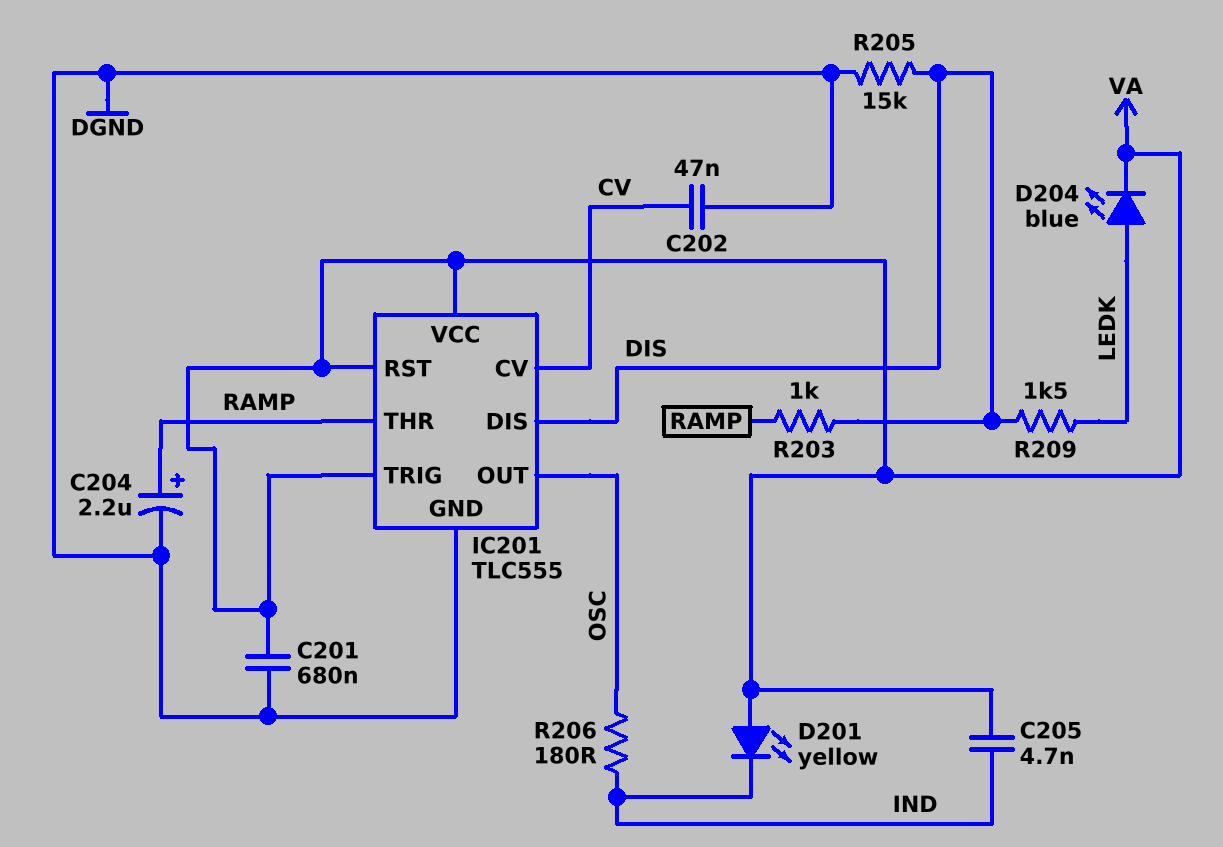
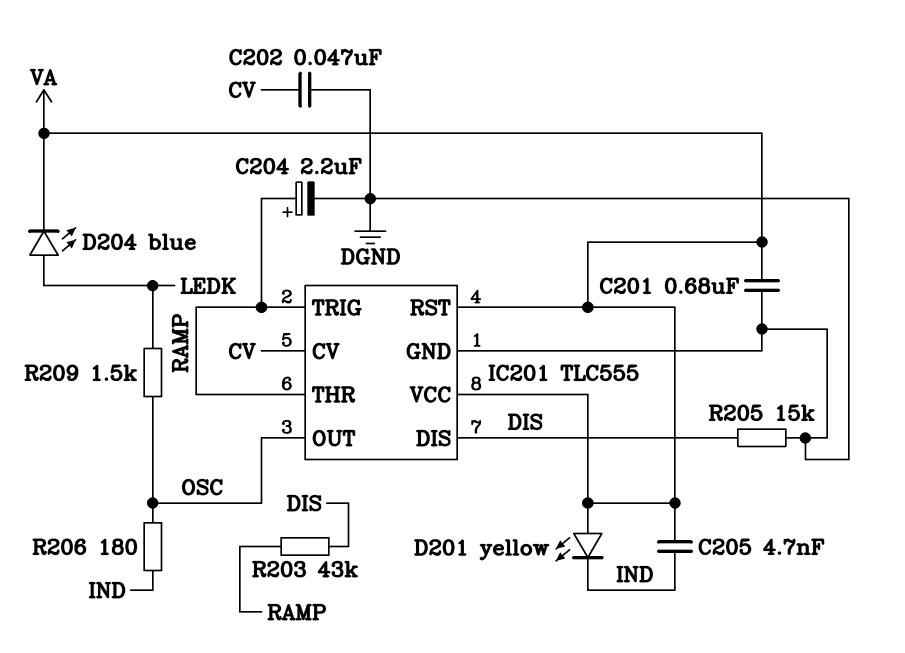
IC201 pin TRIG: VA -> RAMP
R203: 1k (DIS, RAMP) -> 43k (DIS, RAMP)
R209: 1.5k (DIS, LEDK) -> 1.5k (LEDK, OSC)

